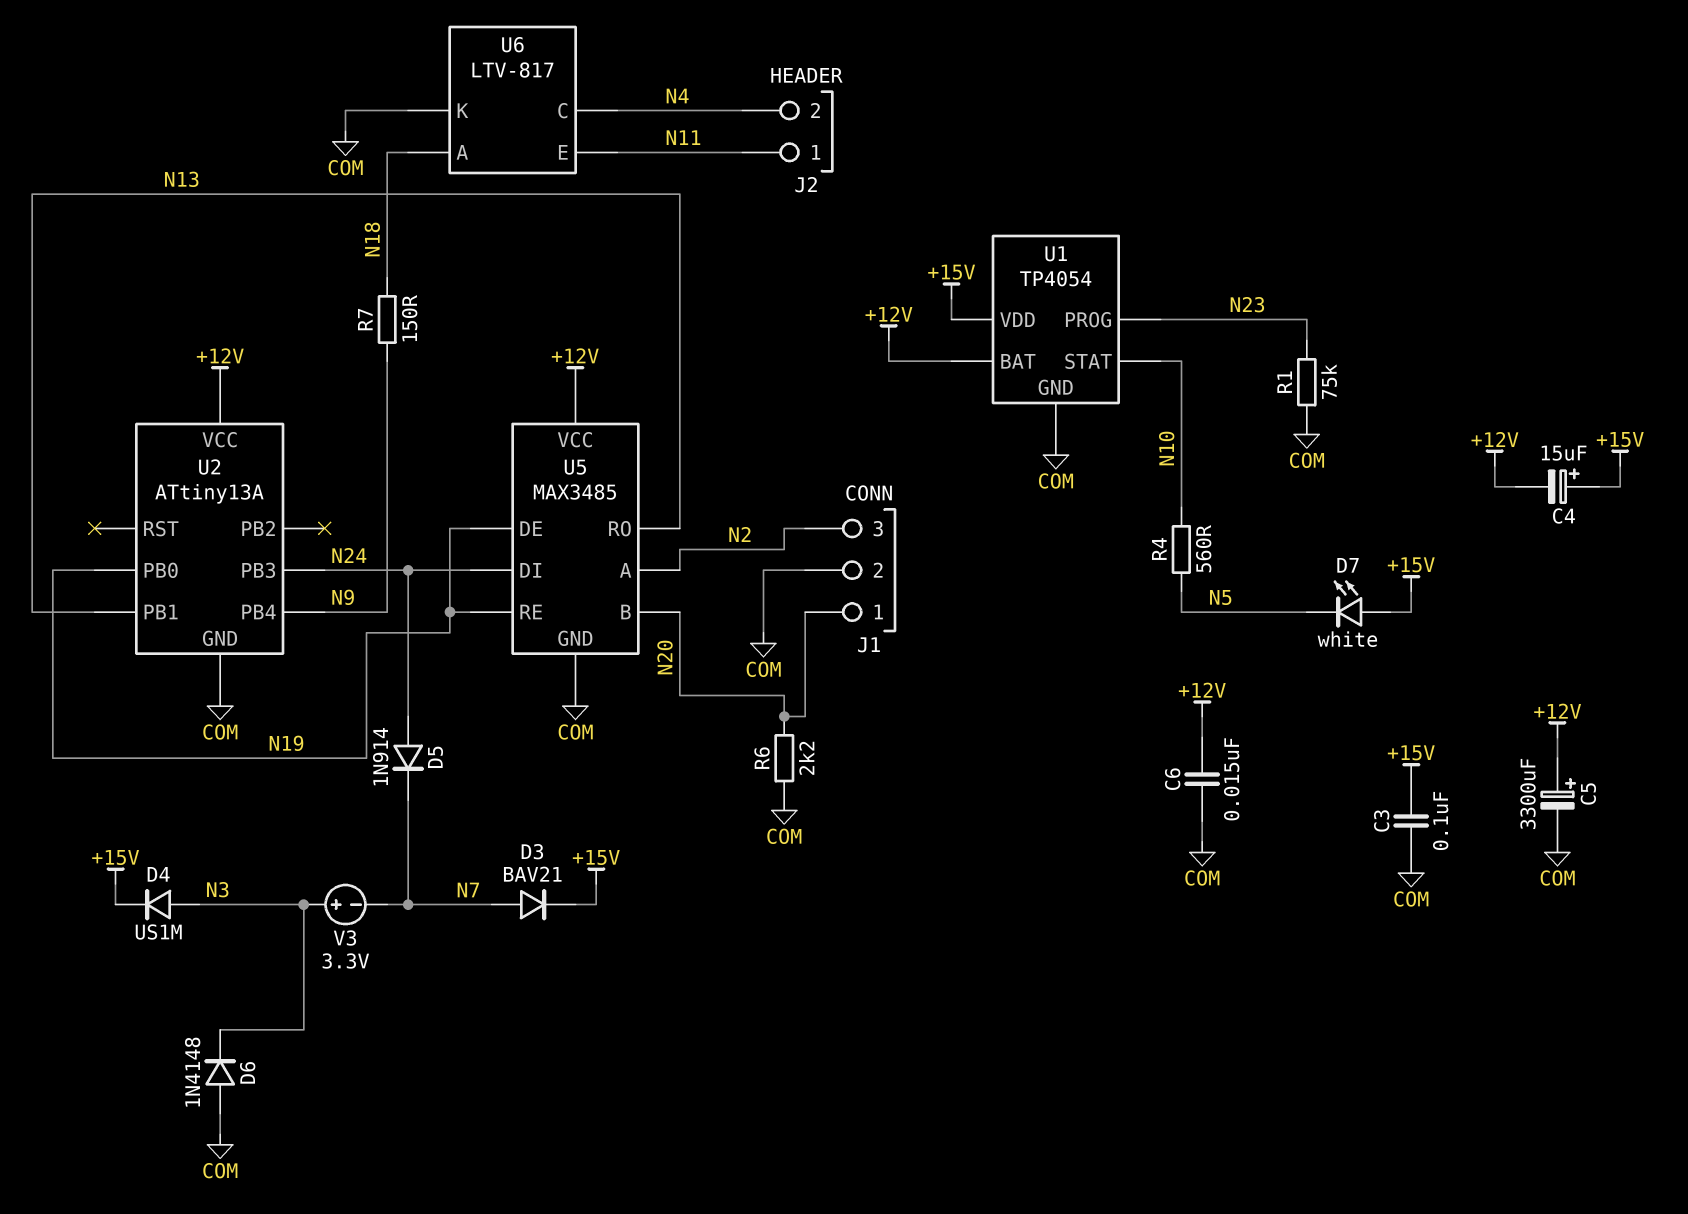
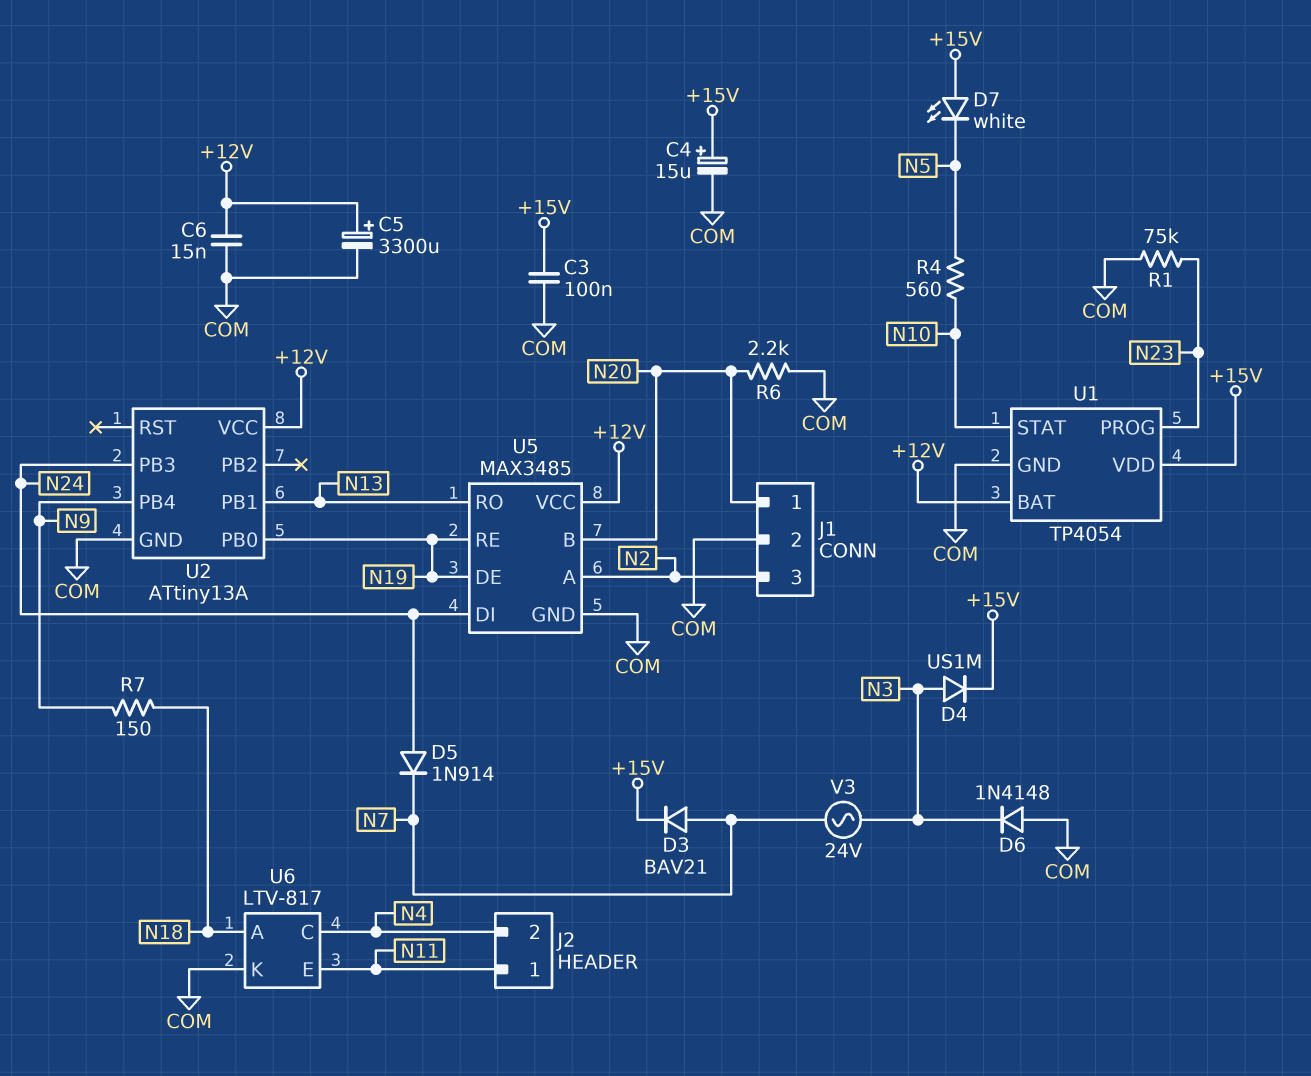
C4: 15uF (plus +15V, minus +12V) -> 15uF (plus +15V, minus COM)
V3: 3.3V (plus N3, minus N7) -> AC 24V (N3, N7)

